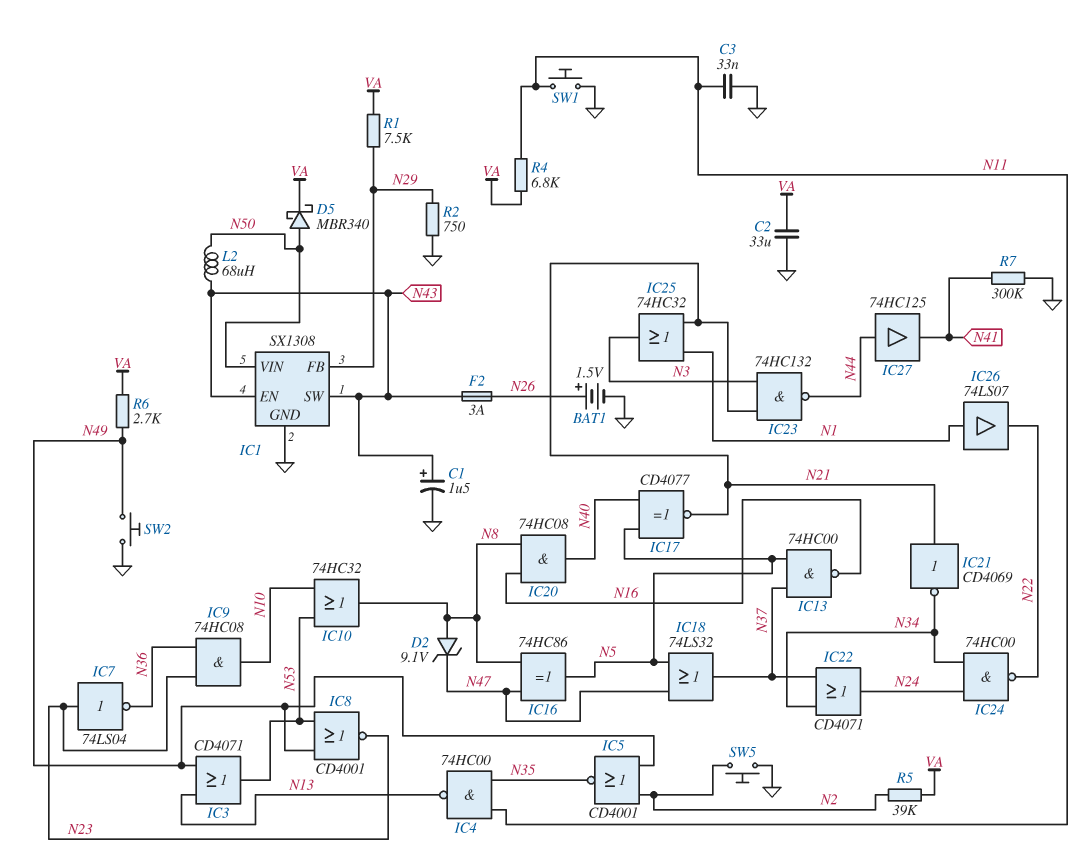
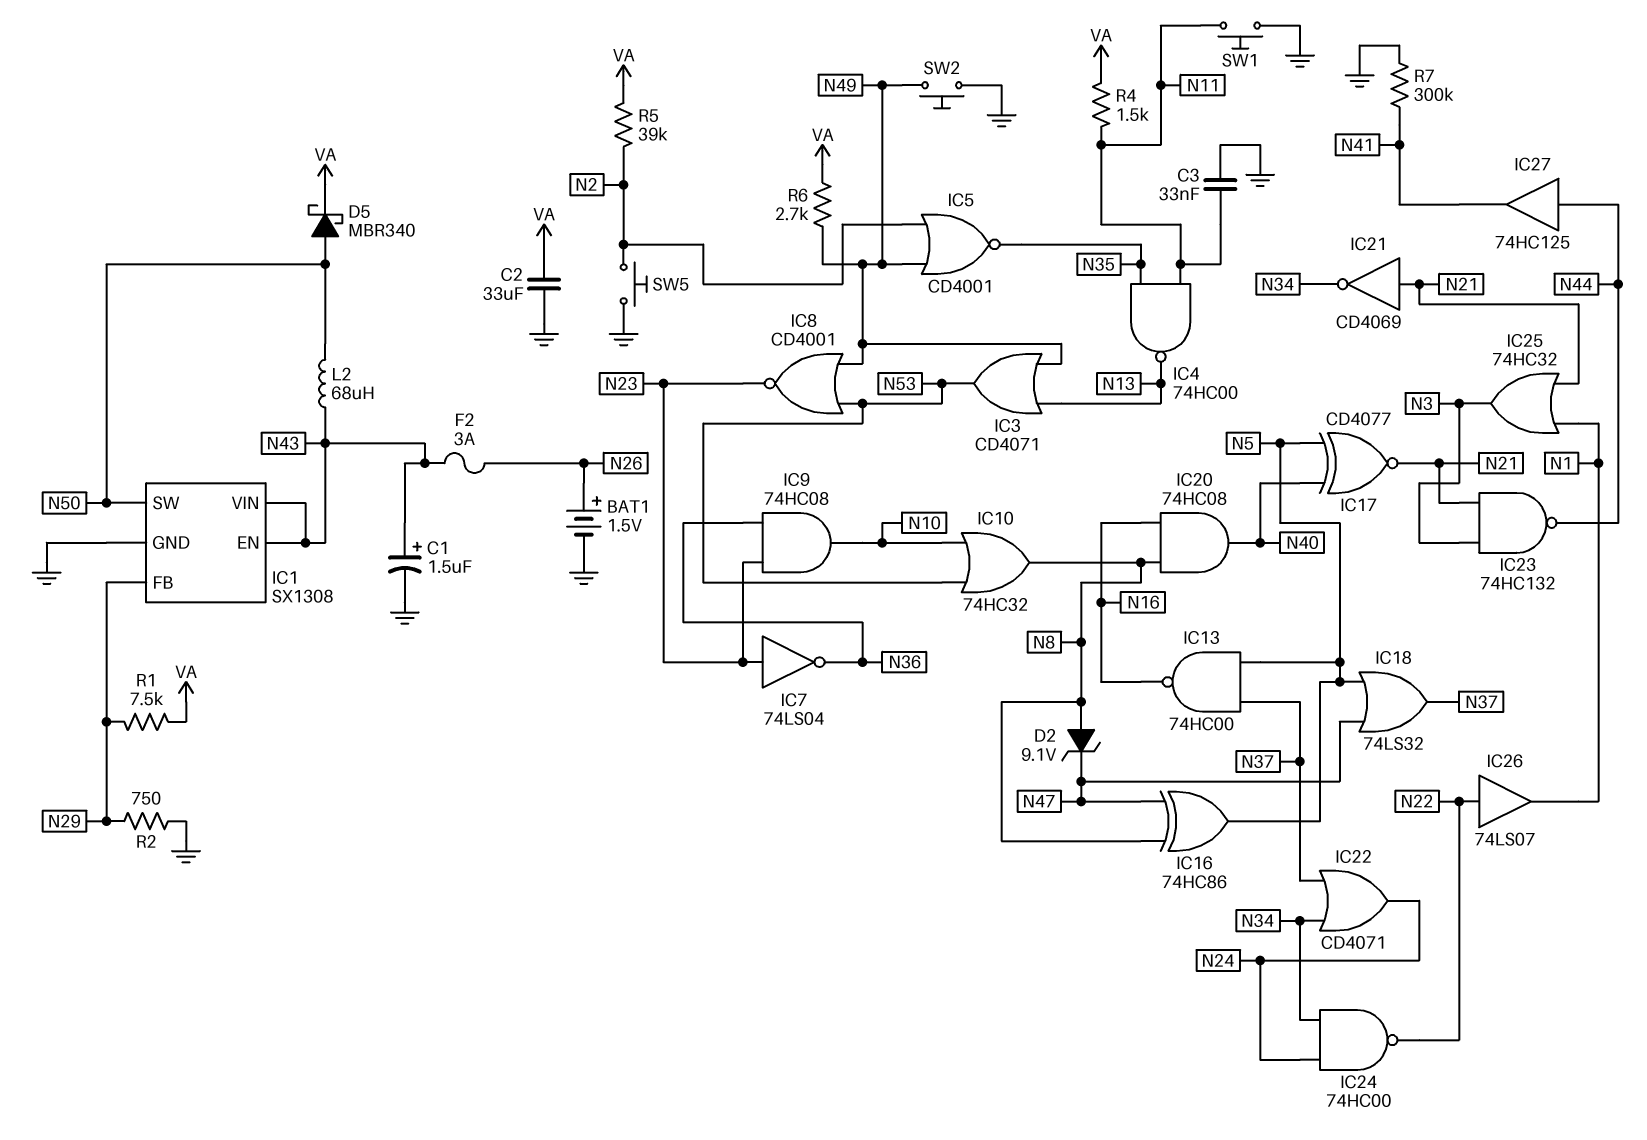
IC1 pin SW: N43 -> N50
IC1 pin VIN: N50 -> N43
IC26: buffer 74LS07 (in N1, out N22) -> buffer 74LS07 (in N22, out N1)
R4: 6.8k (N11, VA) -> 1.5k (N11, VA)

